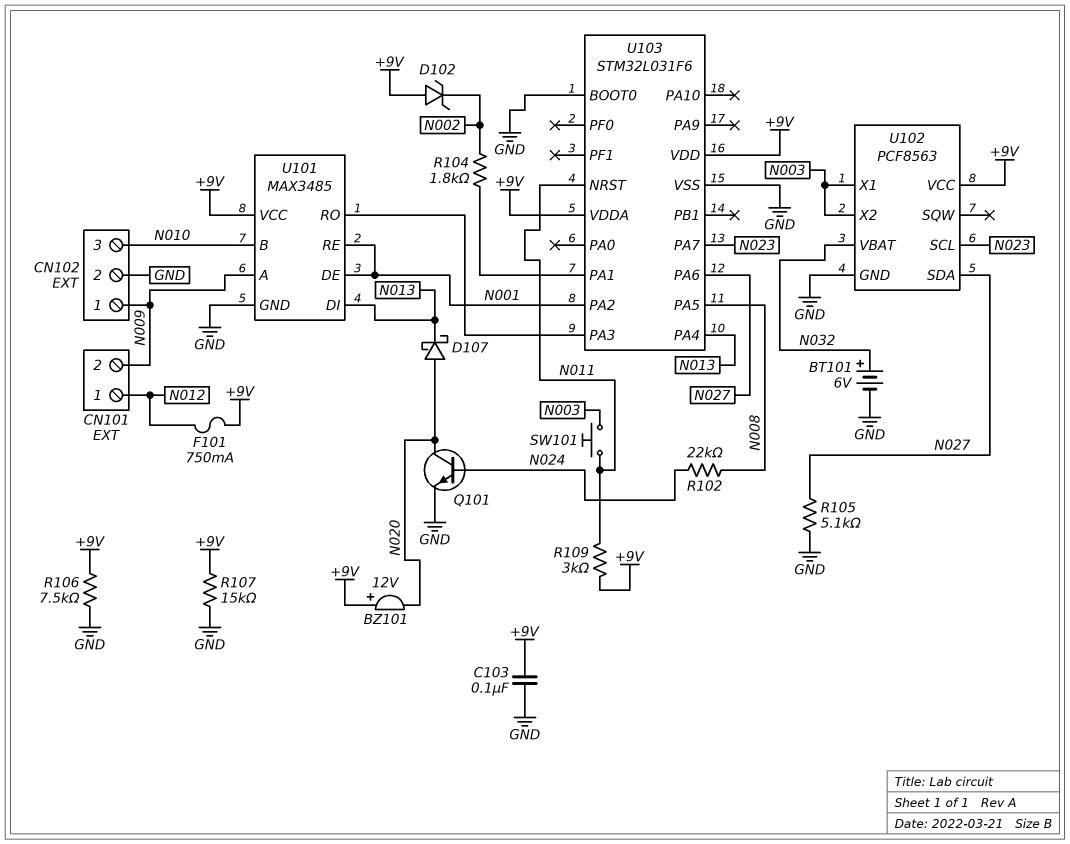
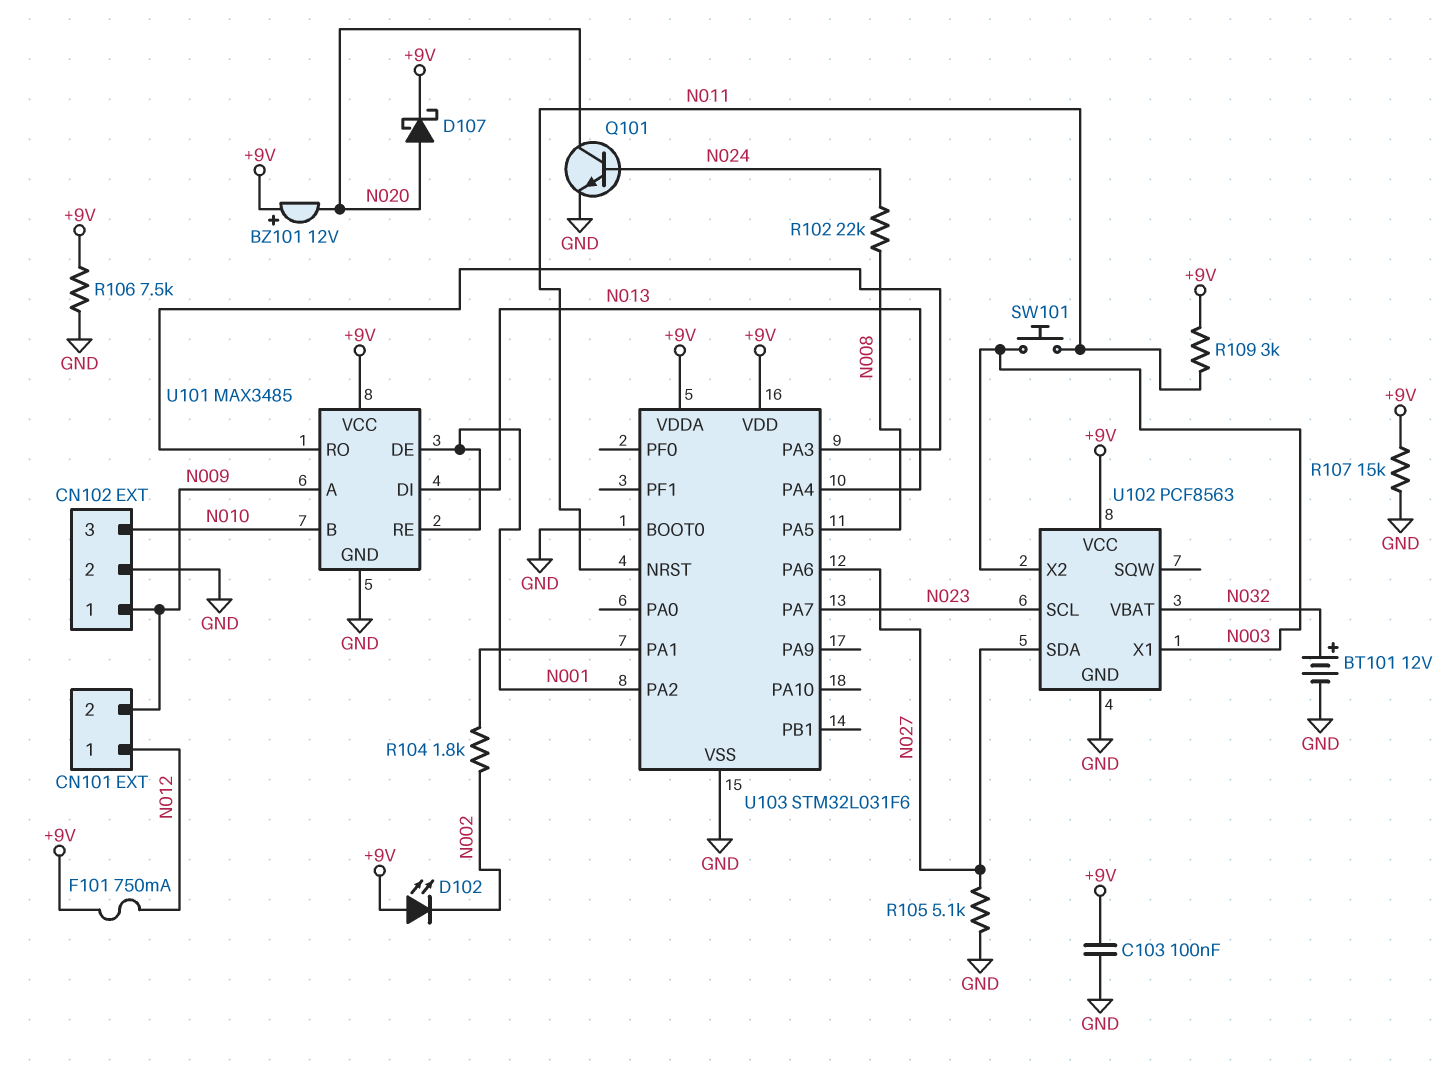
BT101: 6V (plus N032, minus GND) -> 12V (plus N032, minus GND)
D102: zener (A +9V, K N002) -> LED (A +9V, K N002)
D107: schottky (A N020, K N013) -> schottky (A N020, K +9V)

